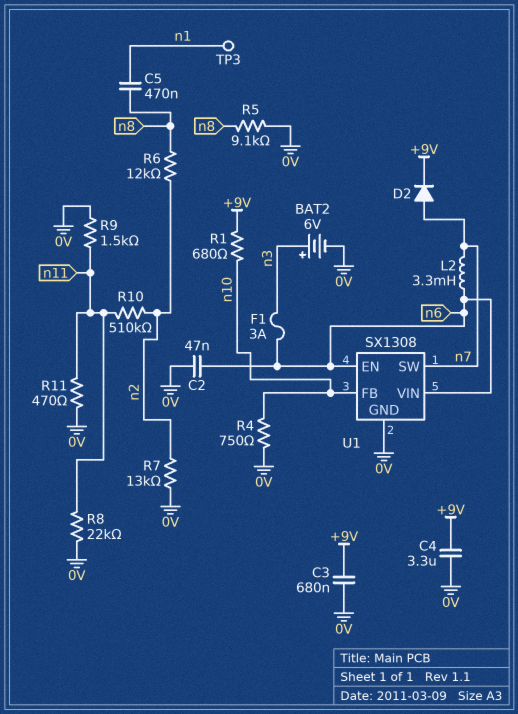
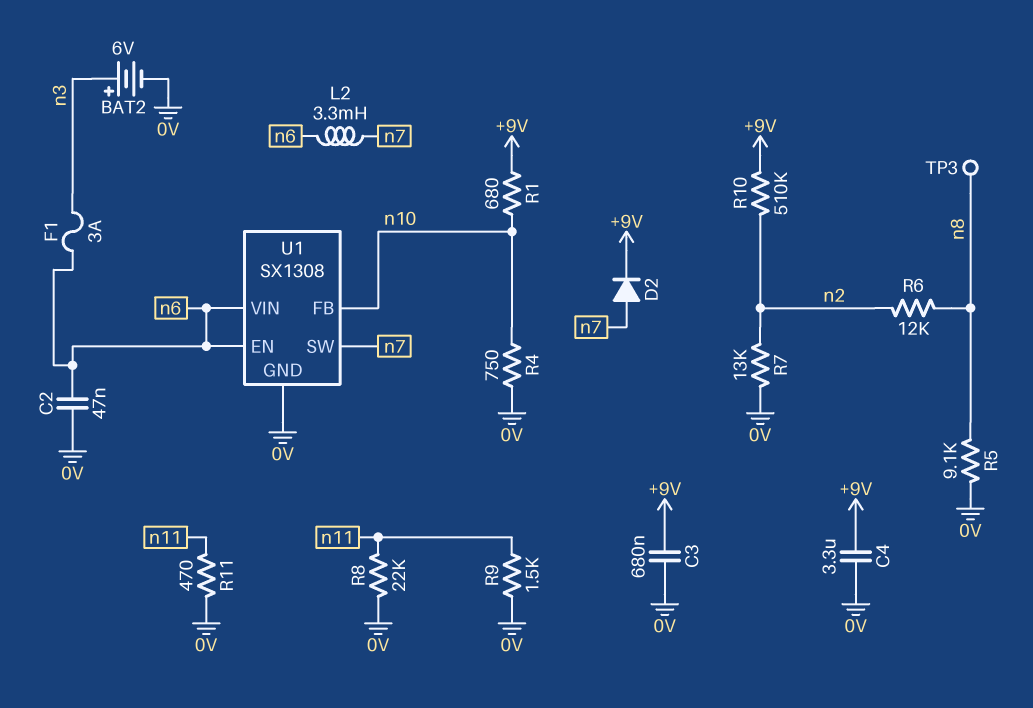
C5: 470nF (n1, n8) -> none
R10: 510k (n2, n11) -> 510k (+9V, n2)
TP3: test point (n1) -> test point (n8)

